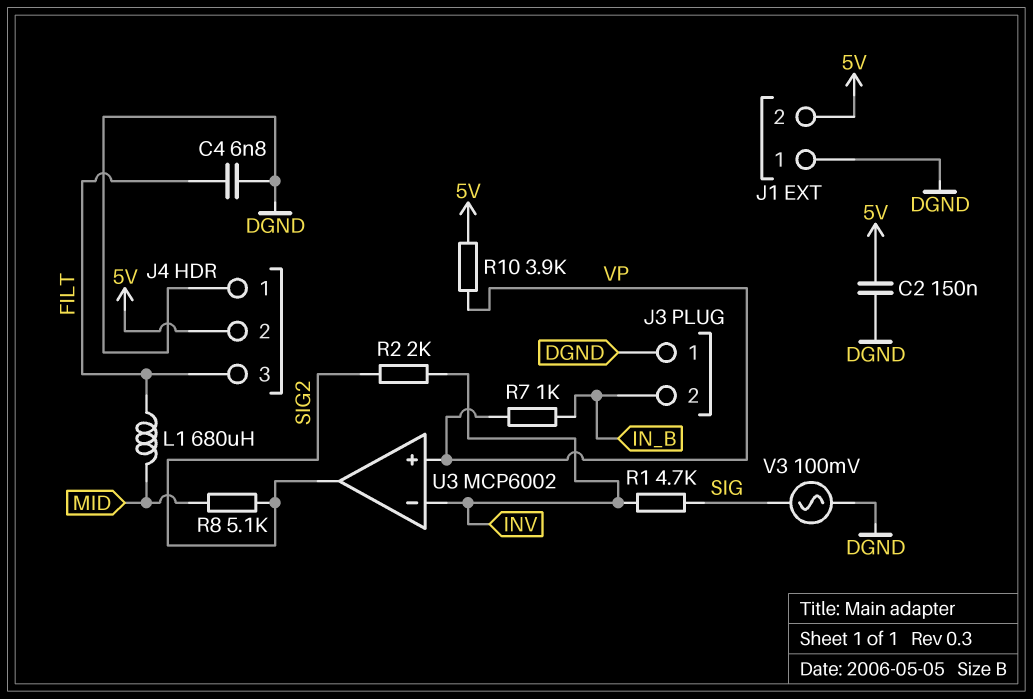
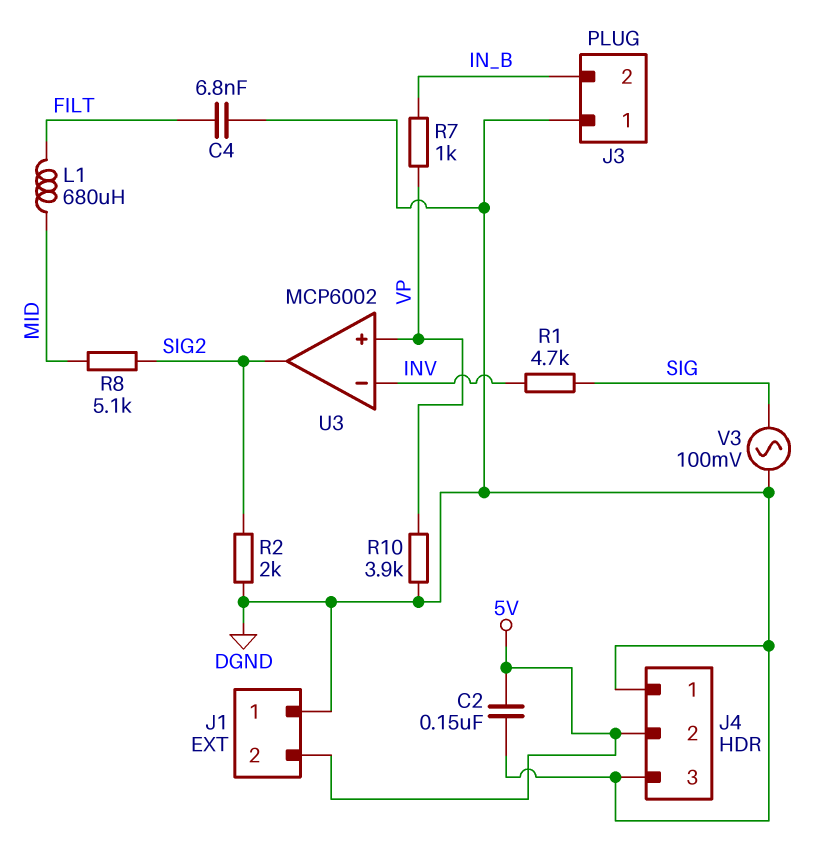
J4 pin 3: FILT -> DGND
R2: 2k (INV, SIG2) -> 2k (DGND, SIG2)
R10: 3.9k (5V, VP) -> 3.9k (DGND, VP)

